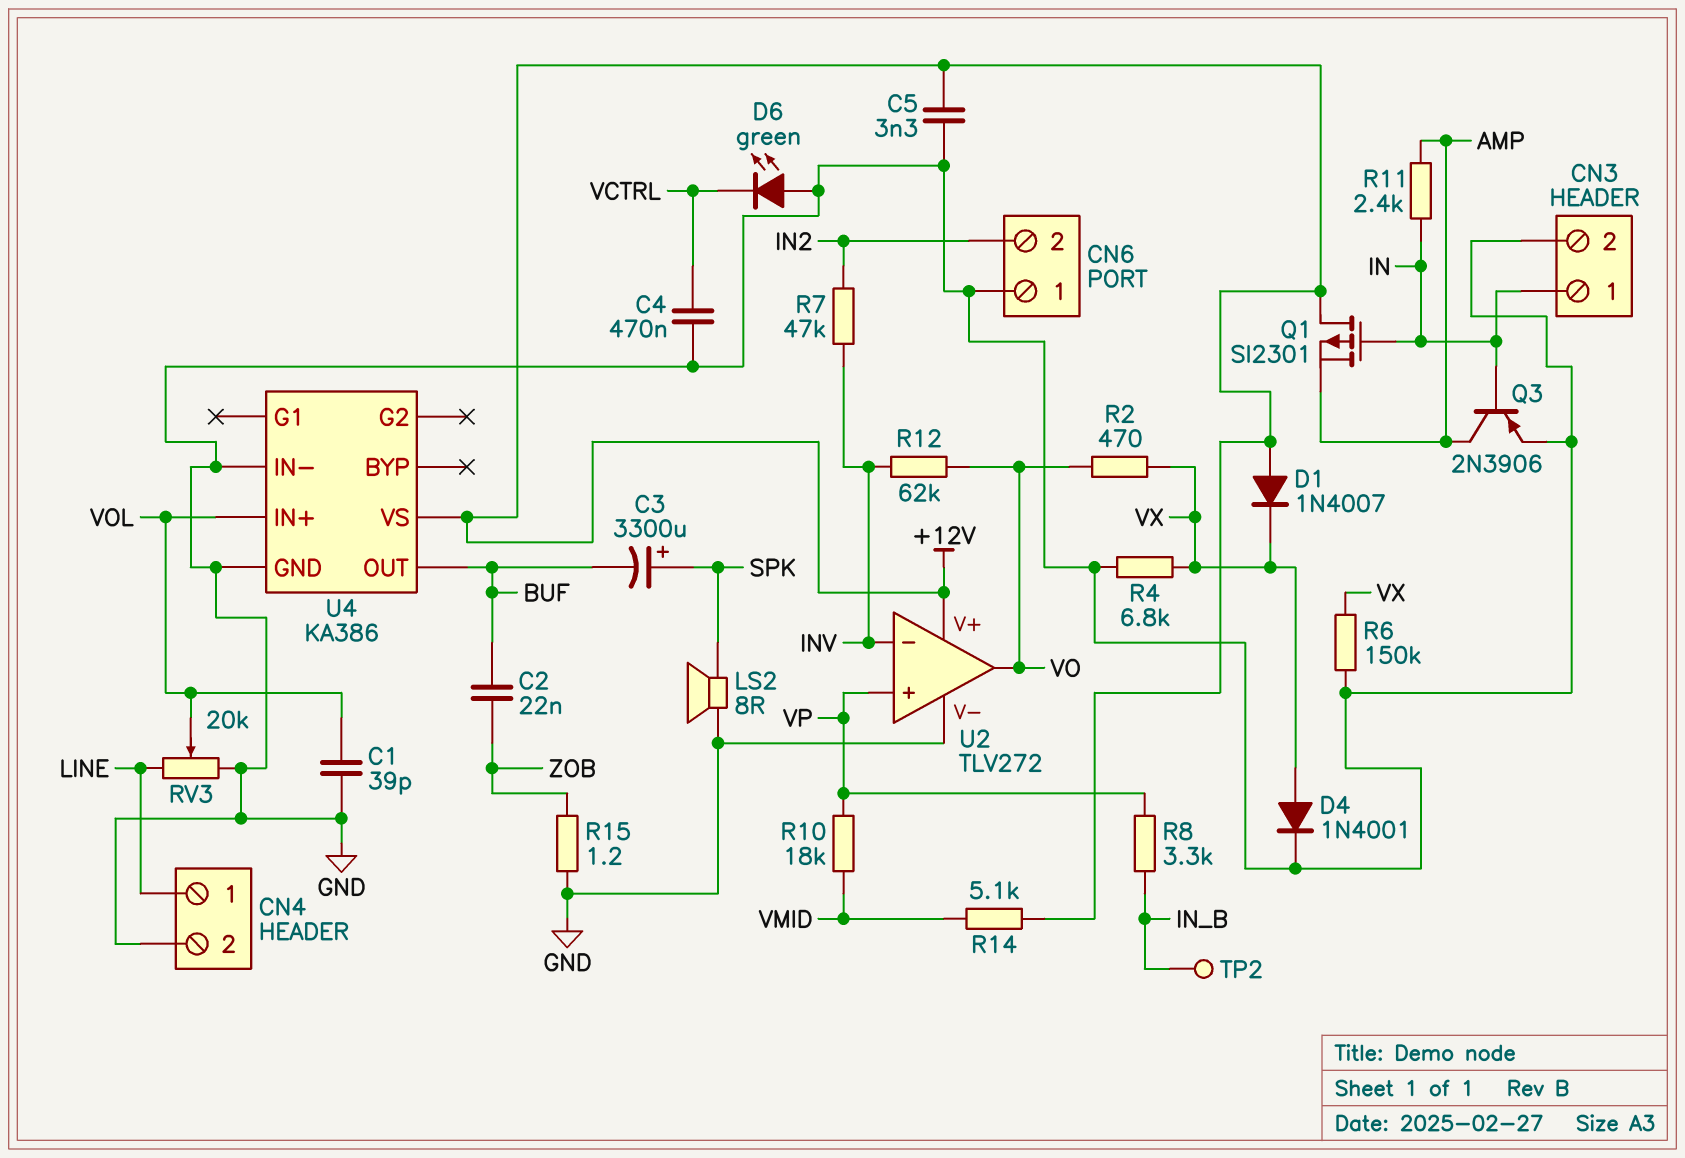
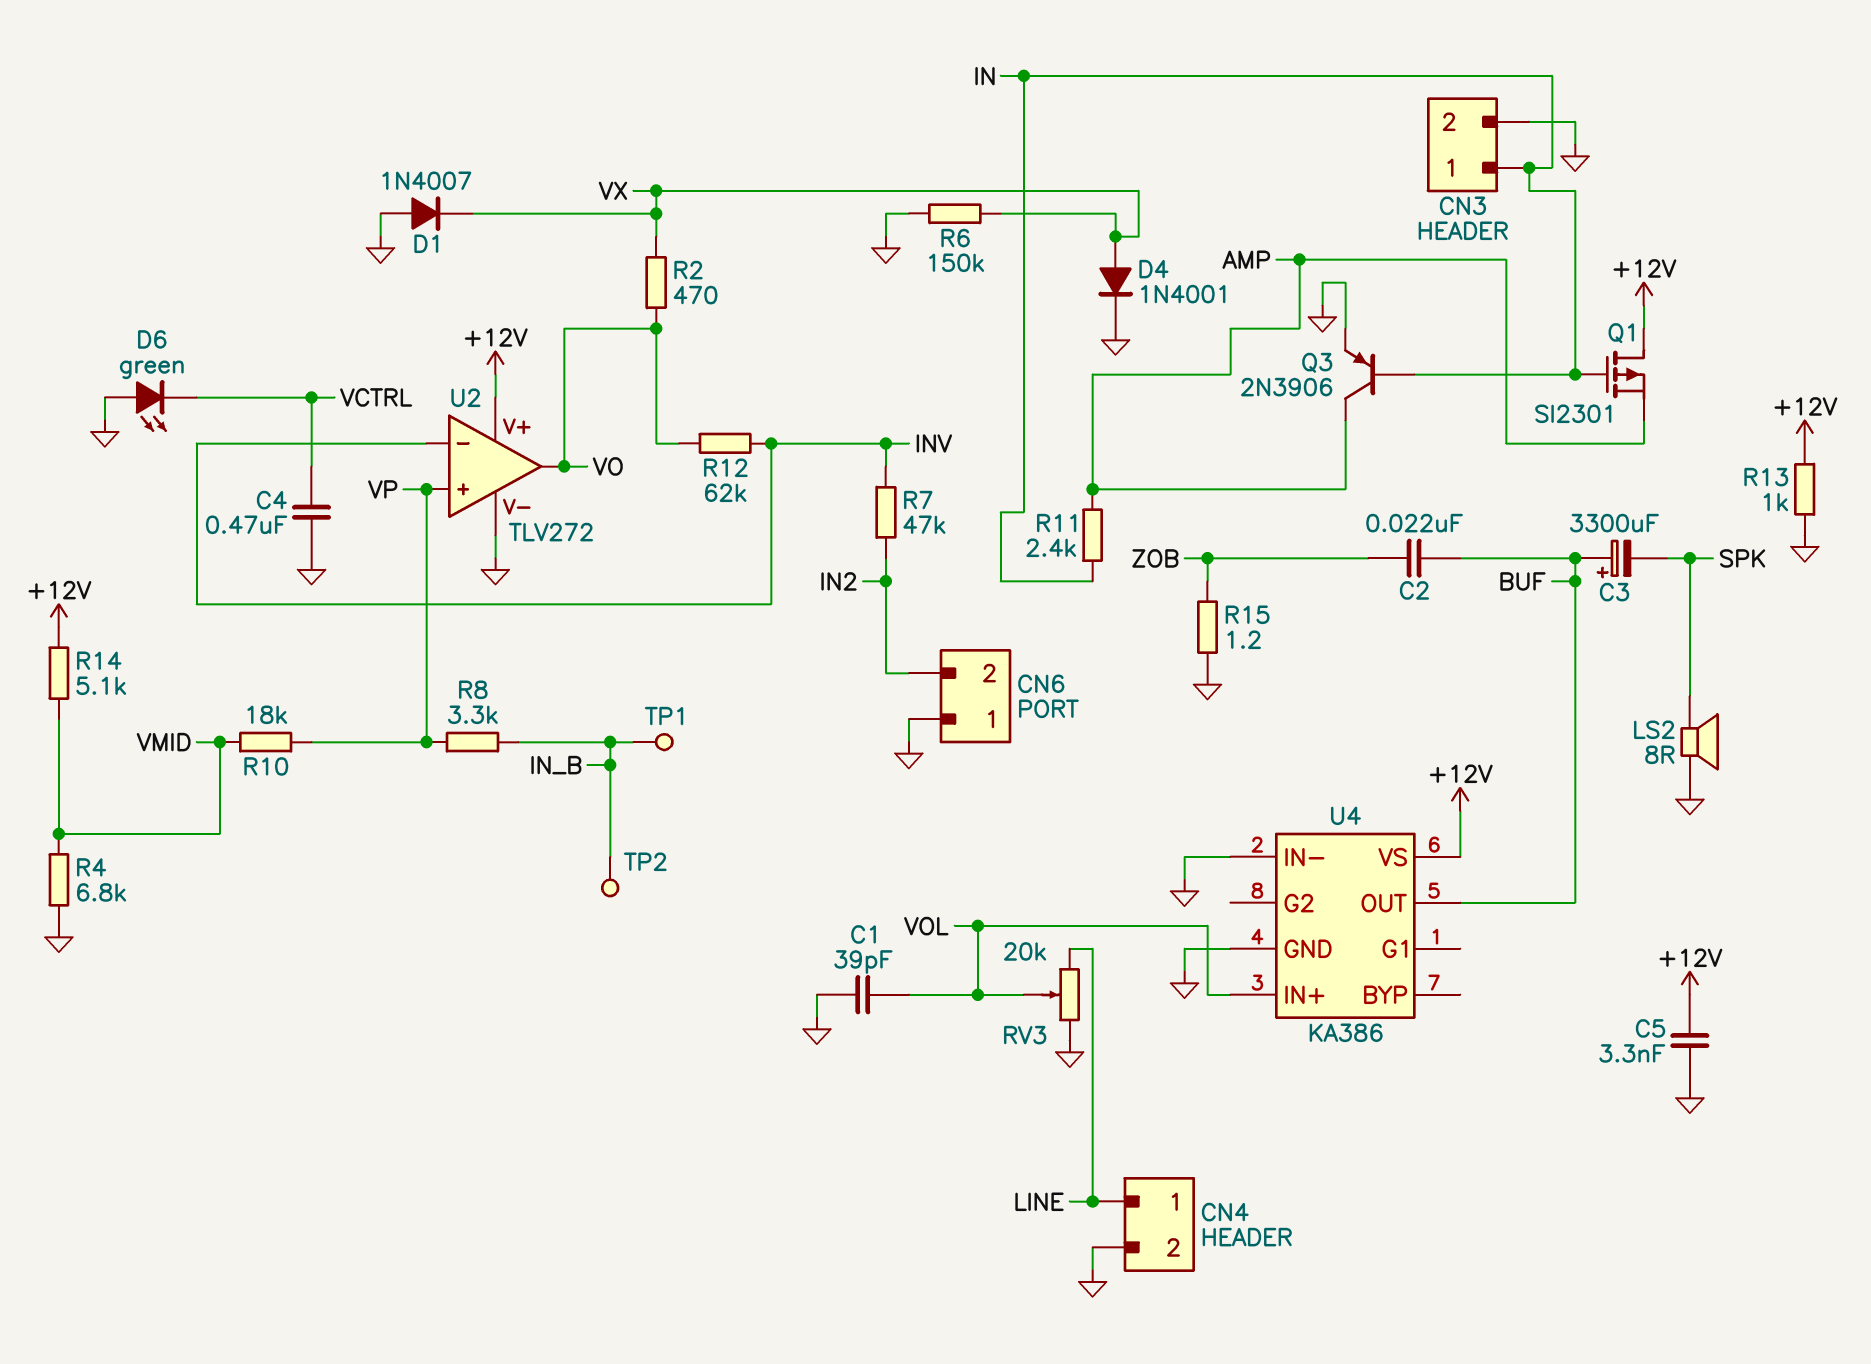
C3: 3300uF (plus SPK, minus BUF) -> 3300uF (plus BUF, minus SPK)
D1: diode 1N4007 (A +12V, K VX) -> diode 1N4007 (A GND, K VX)
R4: 6.8k (GND, VX) -> 6.8k (GND, VMID)
R13: none -> 1k (+12V, GND)
TP1: none -> test point (IN_B)

